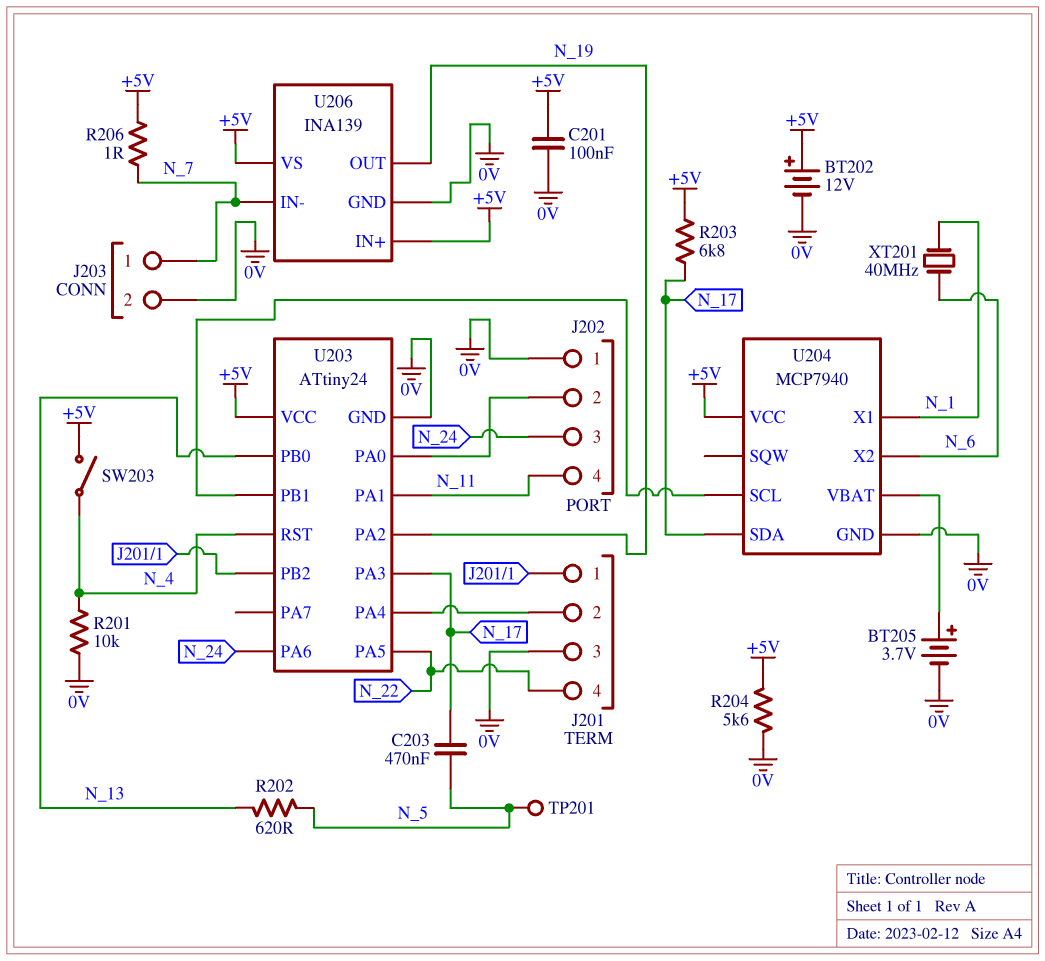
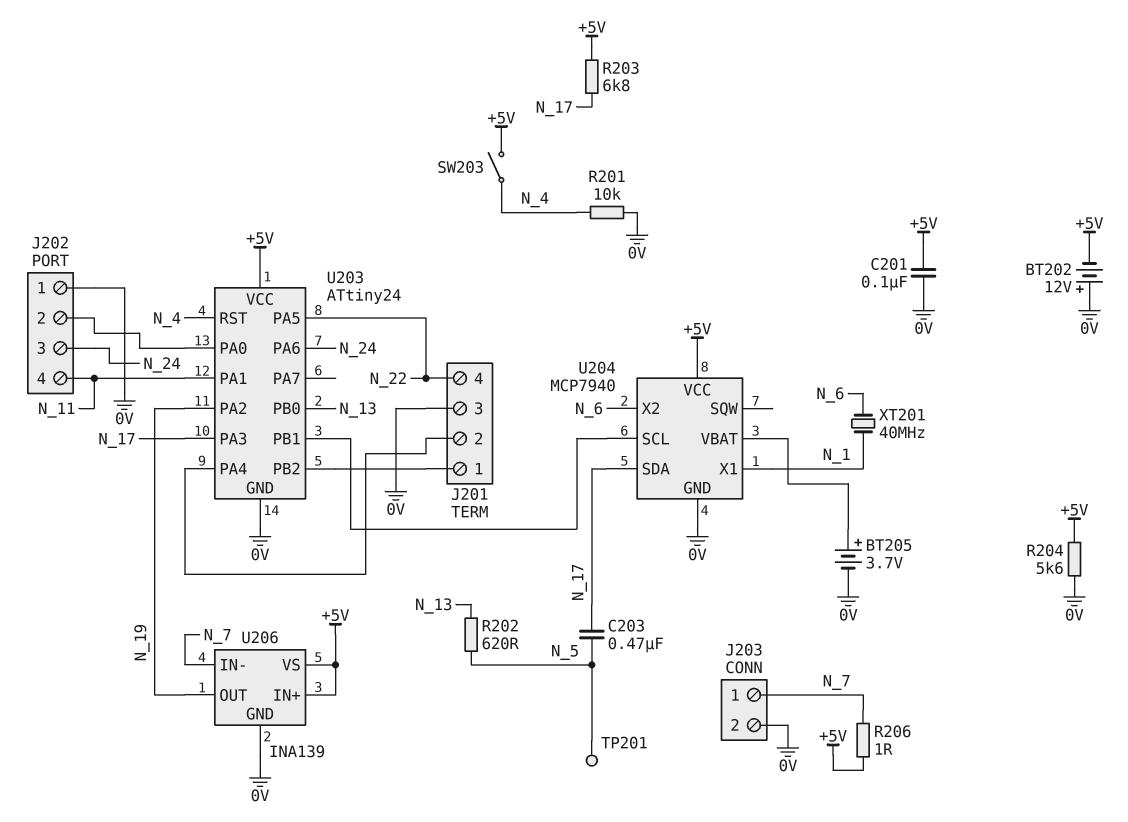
BT202: 12V (plus +5V, minus 0V) -> 12V (plus 0V, minus +5V)

